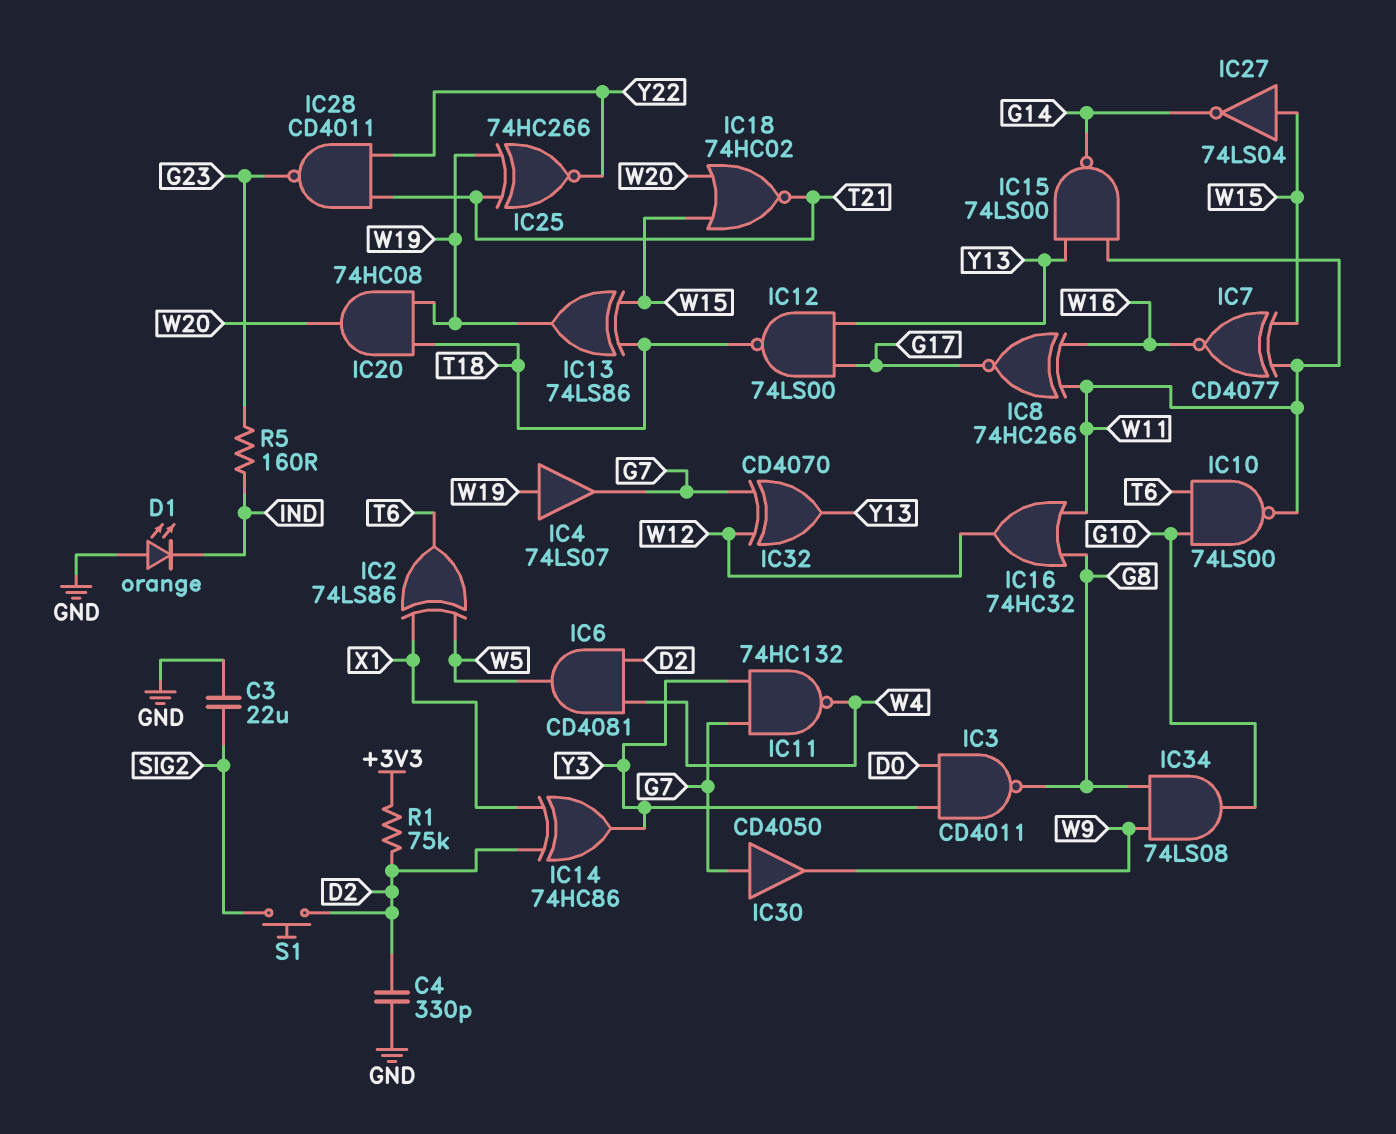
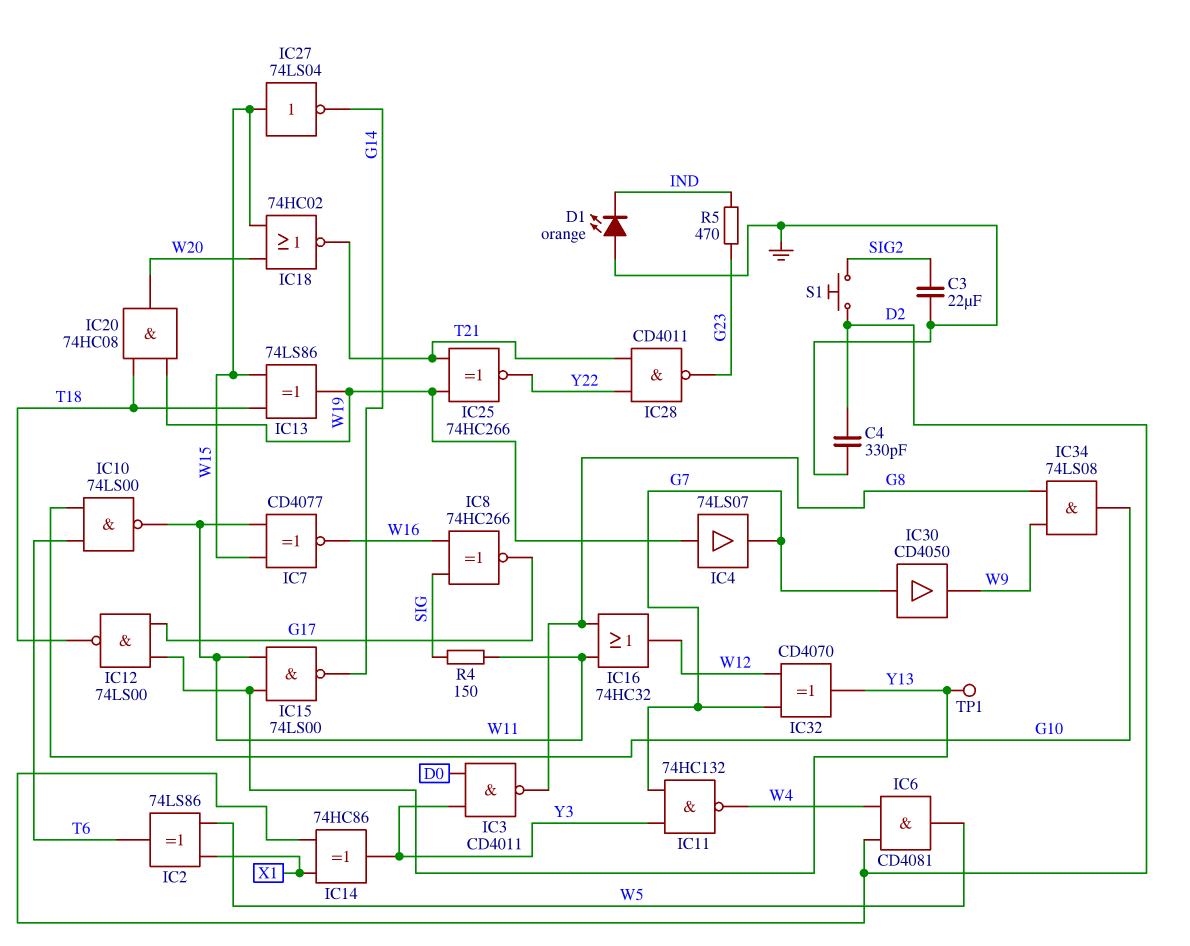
IC8: XNOR 74HC266 (in W11, in W16, out G17) -> XNOR 74HC266 (in SIG, in W16, out G17)
R1: 75k (+3V3, D2) -> none
R4: none -> 150 (SIG, W11)
R5: 160 (G23, IND) -> 470 (G23, IND)
TP1: none -> test point (Y13)

